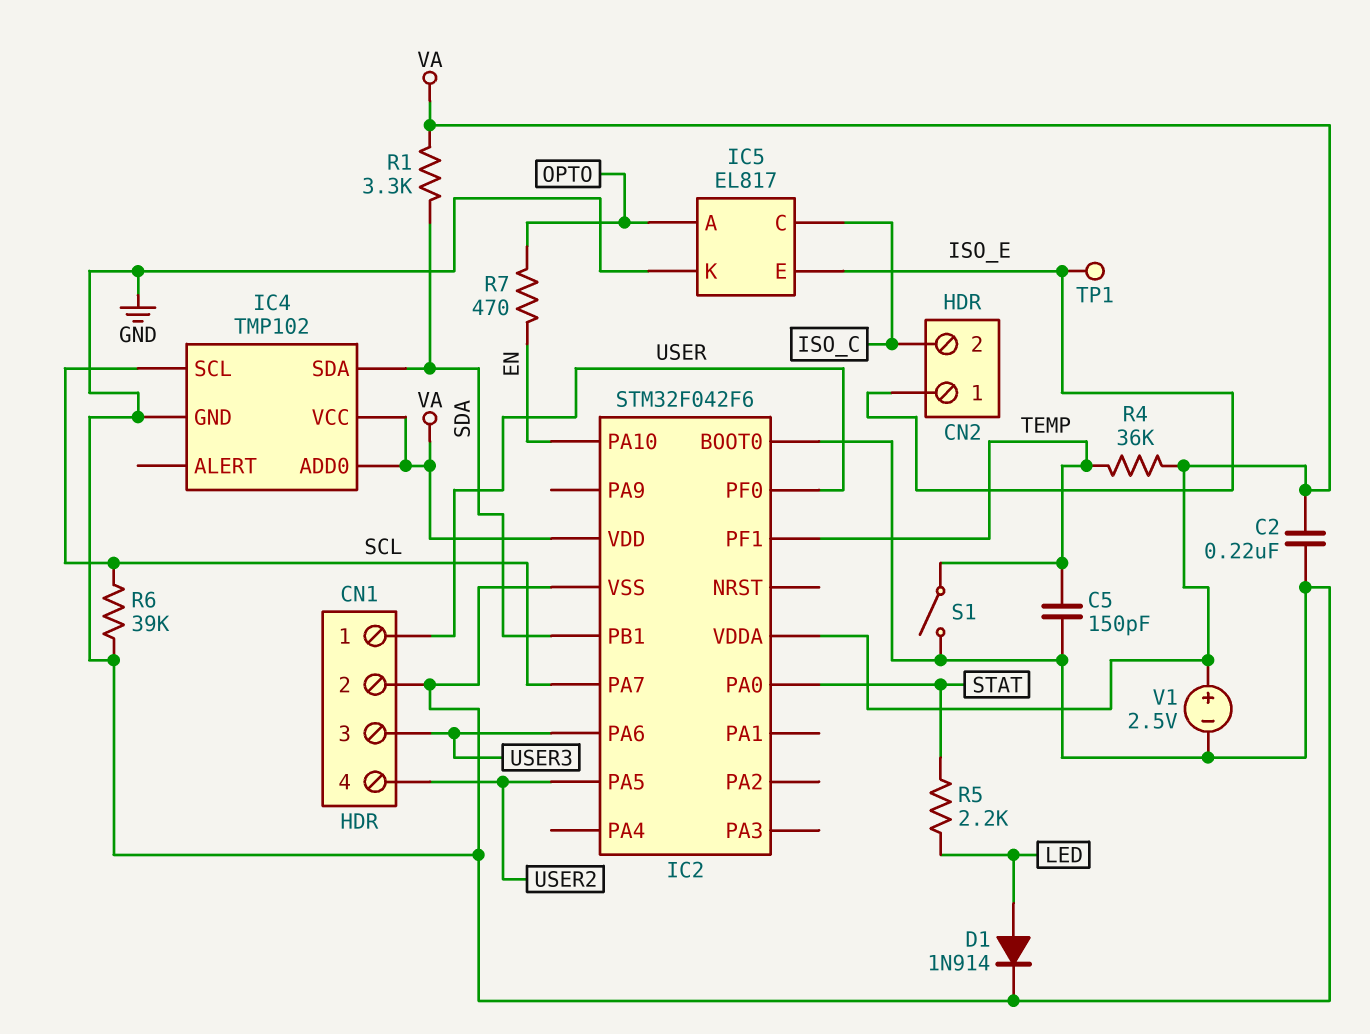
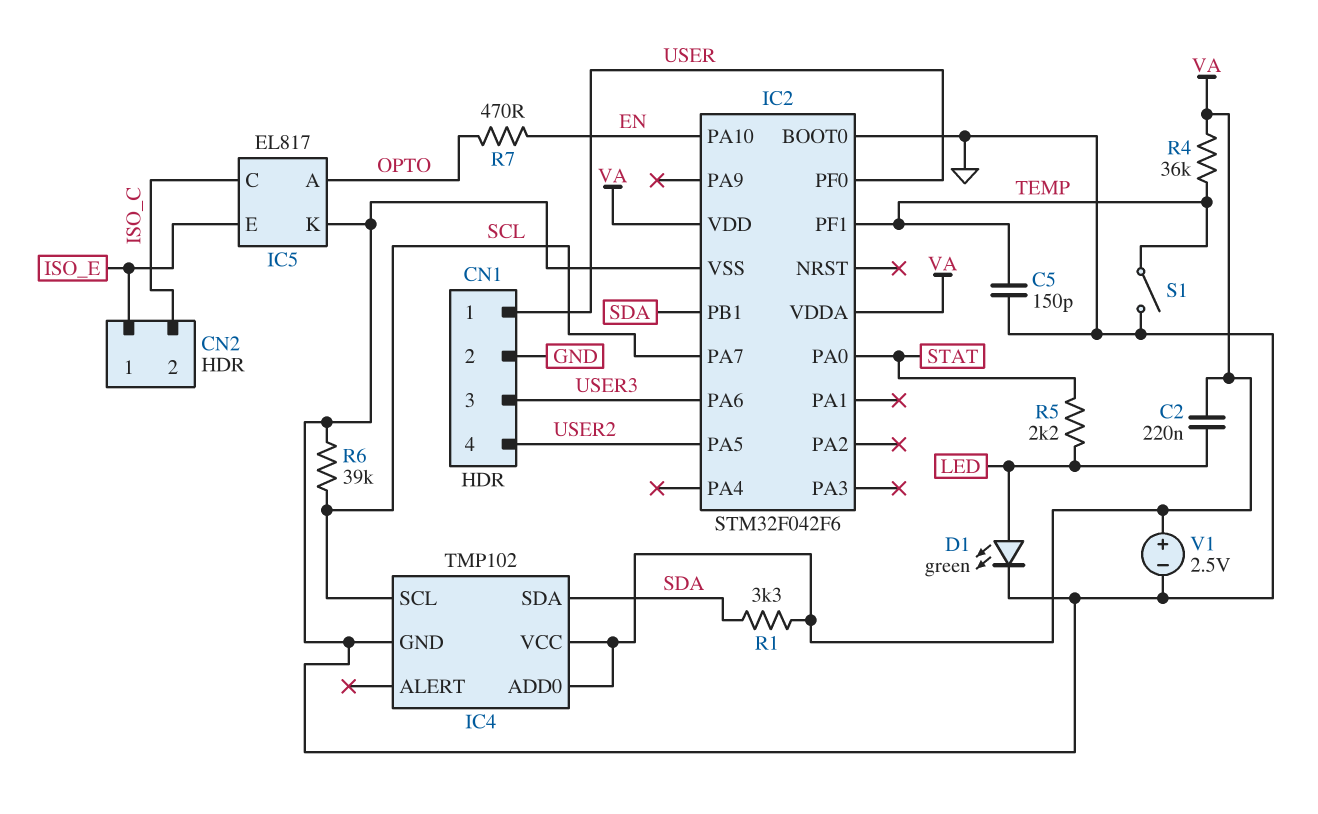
C2: 220nF (GND, VA) -> 220nF (LED, VA)
D1: diode 1N914 (A LED, K GND) -> LED green (A LED, K GND)
TP1: test point (ISO_E) -> none

